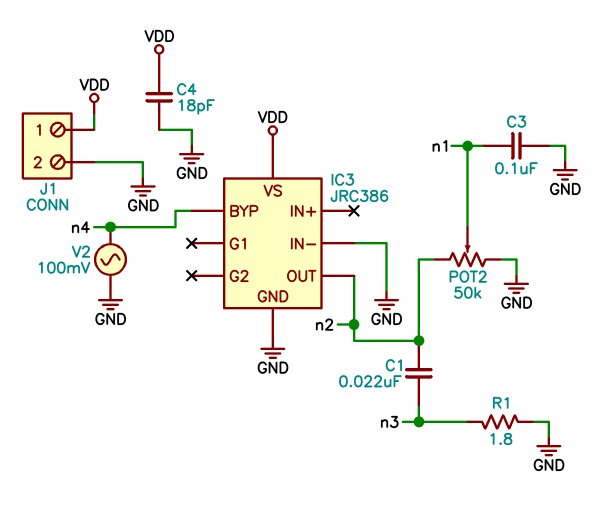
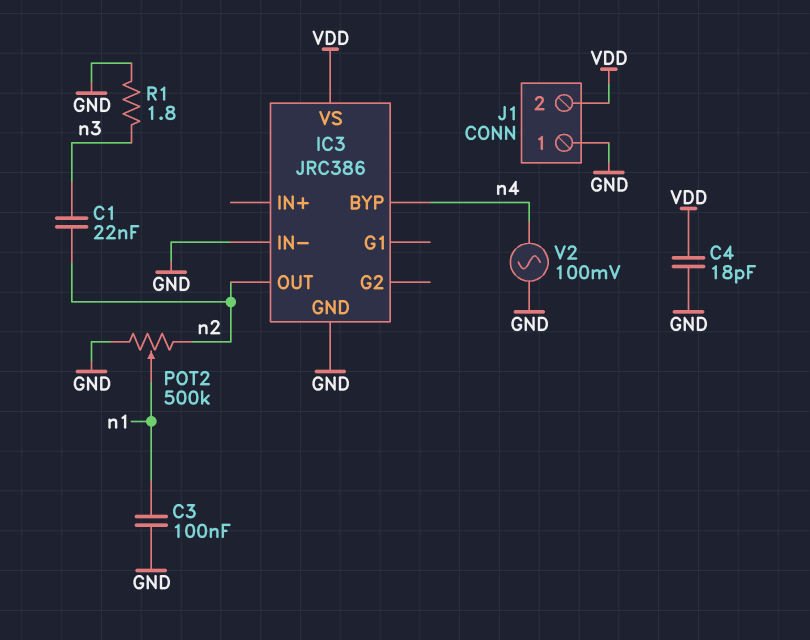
J1 pin 1: VDD -> GND
J1 pin 2: GND -> VDD
POT2: 50k (GND, n2, wiper n1) -> 500k (GND, n2, wiper n1)

